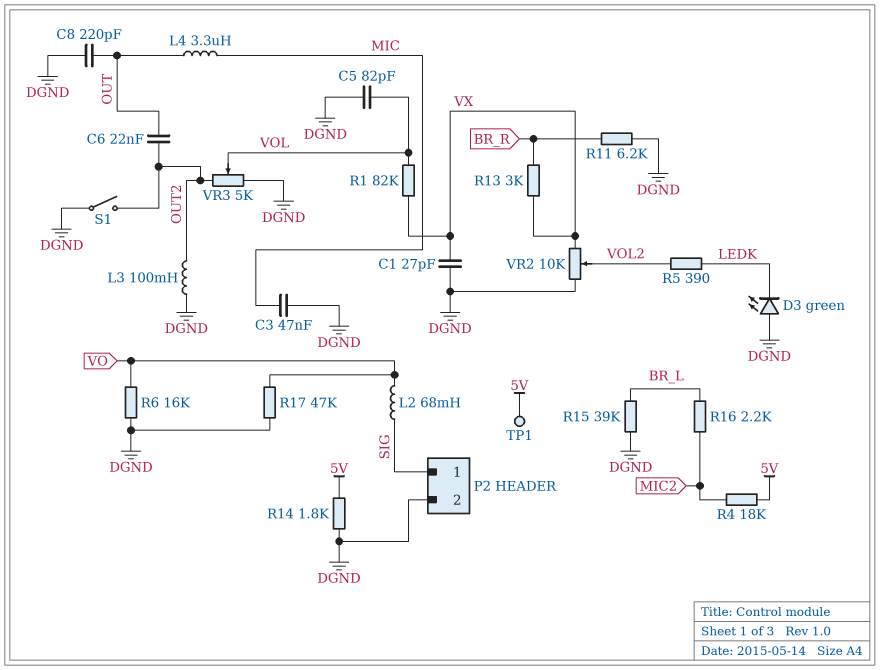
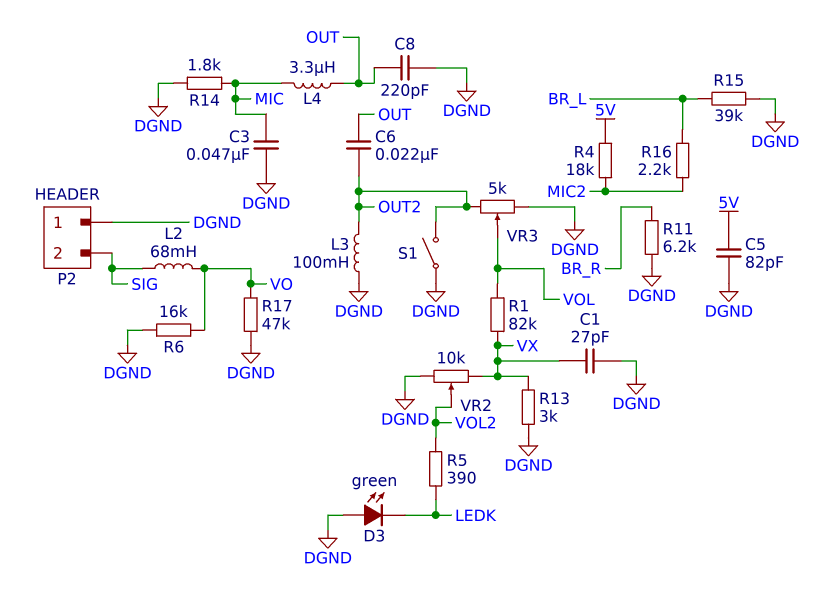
C5: 82pF (DGND, VOL) -> 82pF (5V, DGND)
P2 pin 1: SIG -> DGND
P2 pin 2: DGND -> SIG
R13: 3k (BR_R, VX) -> 3k (DGND, VX)
R14: 1.8k (5V, DGND) -> 1.8k (DGND, MIC)
TP1: test point (5V) -> none

